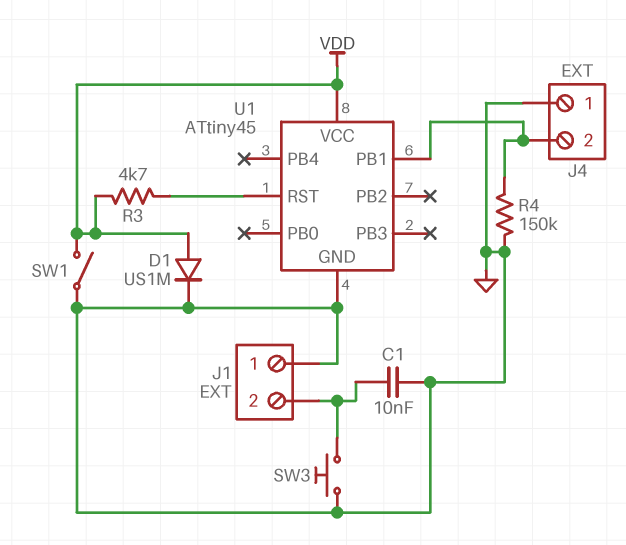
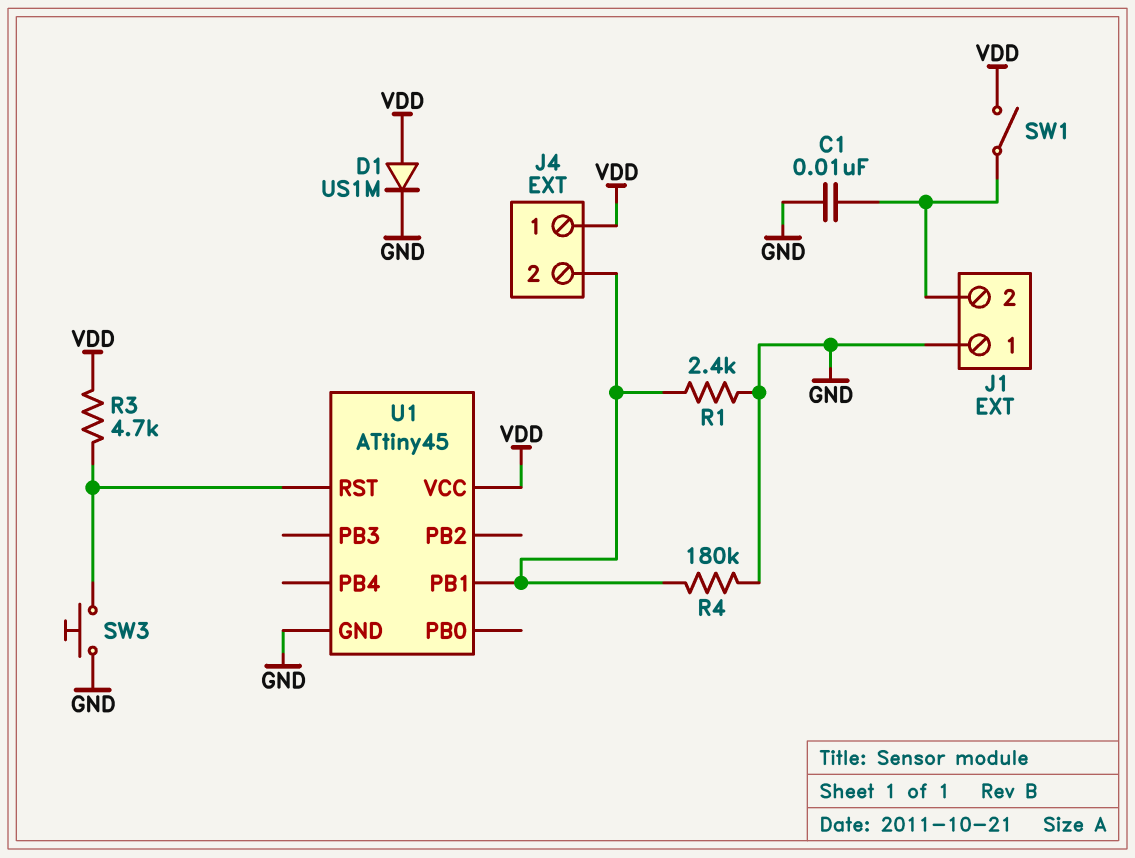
J4 pin 1: GND -> VDD
R1: none -> 2.4k (GND, J4/2)
R4: 150k (GND, J4/2) -> 180k (GND, J4/2)
SW1: switch (GND, VDD) -> switch (J1/2, VDD)
SW3: button (GND, J1/2) -> button (GND, U1/RST)

